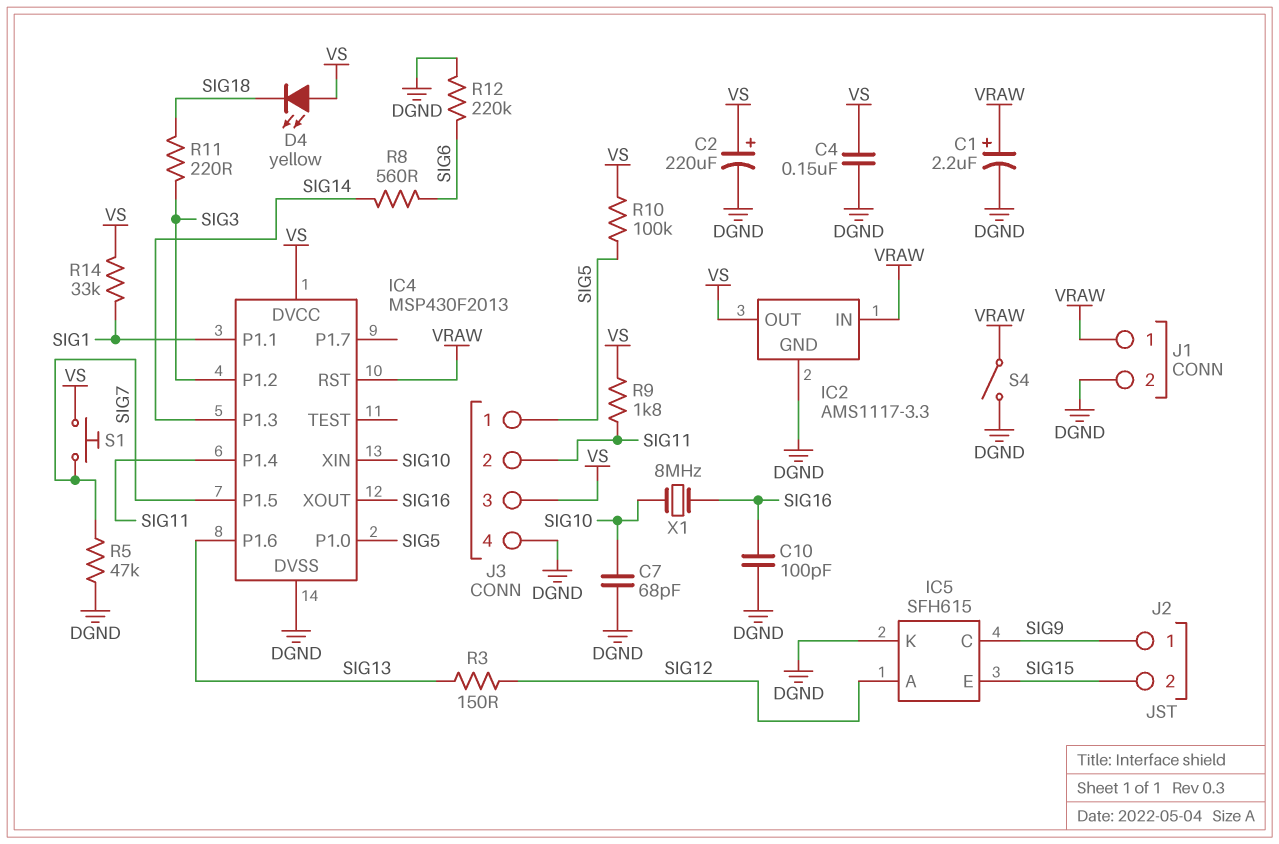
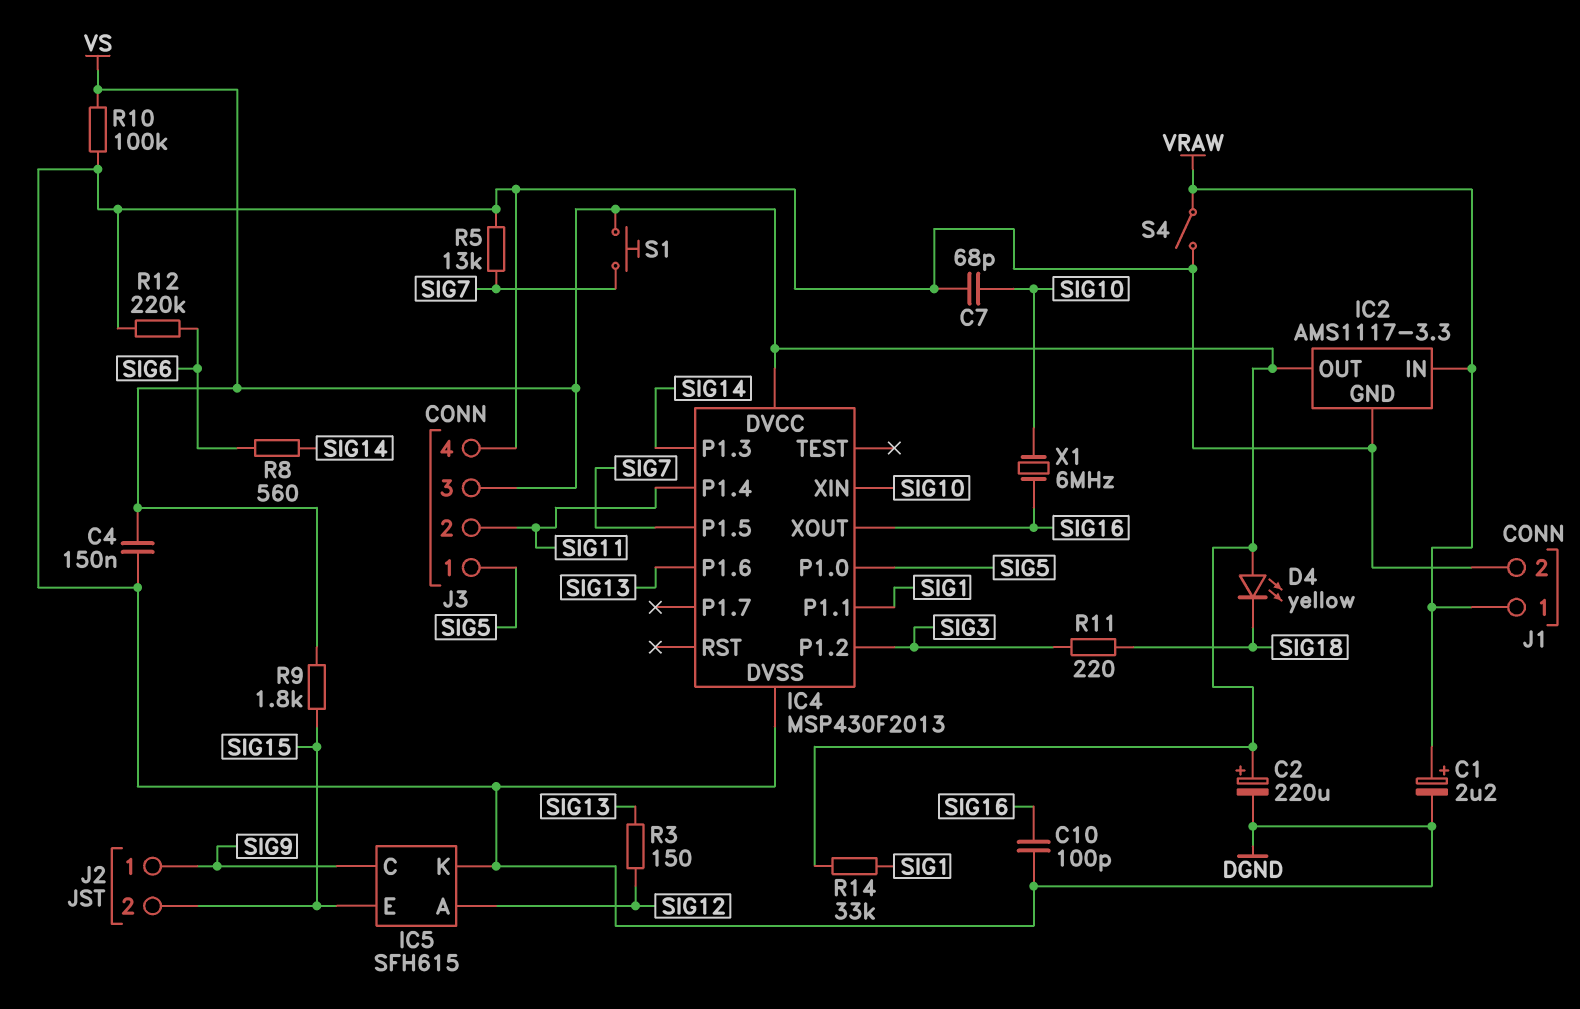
IC4 pin RST: VRAW -> none
R5: 47k (DGND, SIG7) -> 13k (DGND, SIG7)
R9: 1.8k (SIG11, VS) -> 1.8k (SIG15, VS)
R10: 100k (SIG5, VS) -> 100k (DGND, VS)
X1: 8MHz (SIG10, SIG16) -> 6MHz (SIG10, SIG16)

